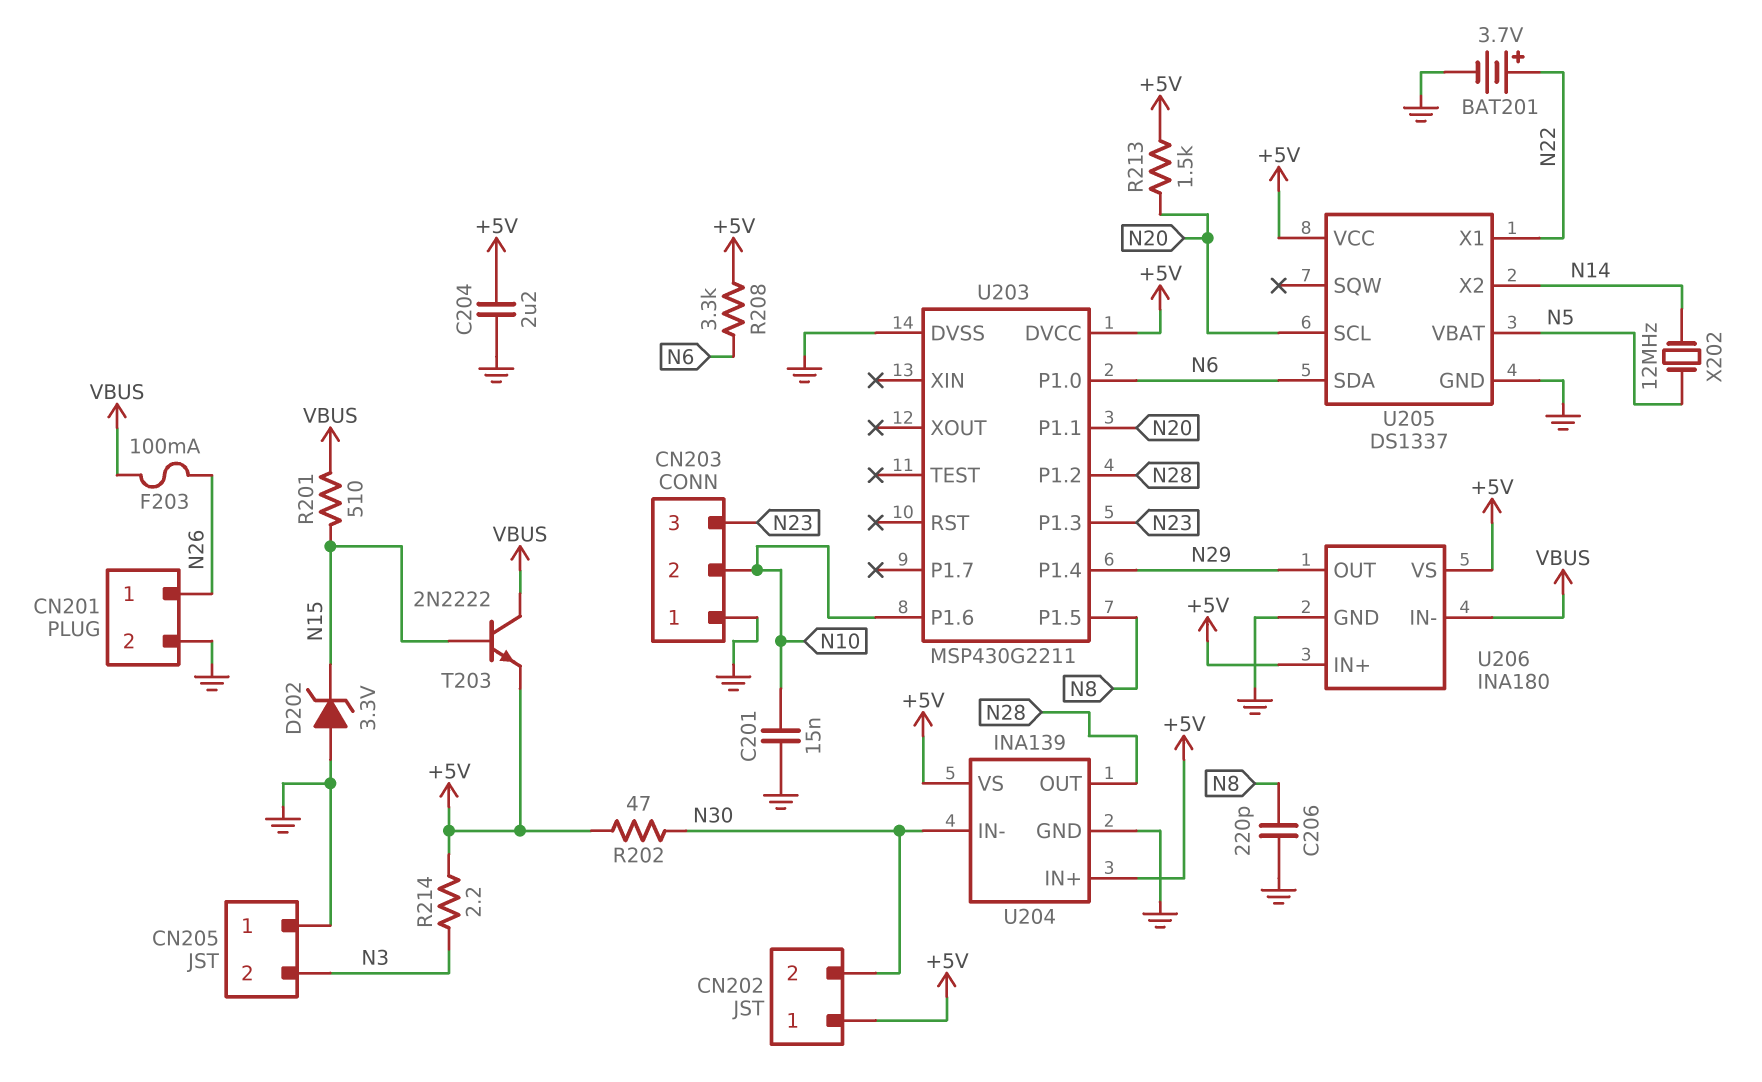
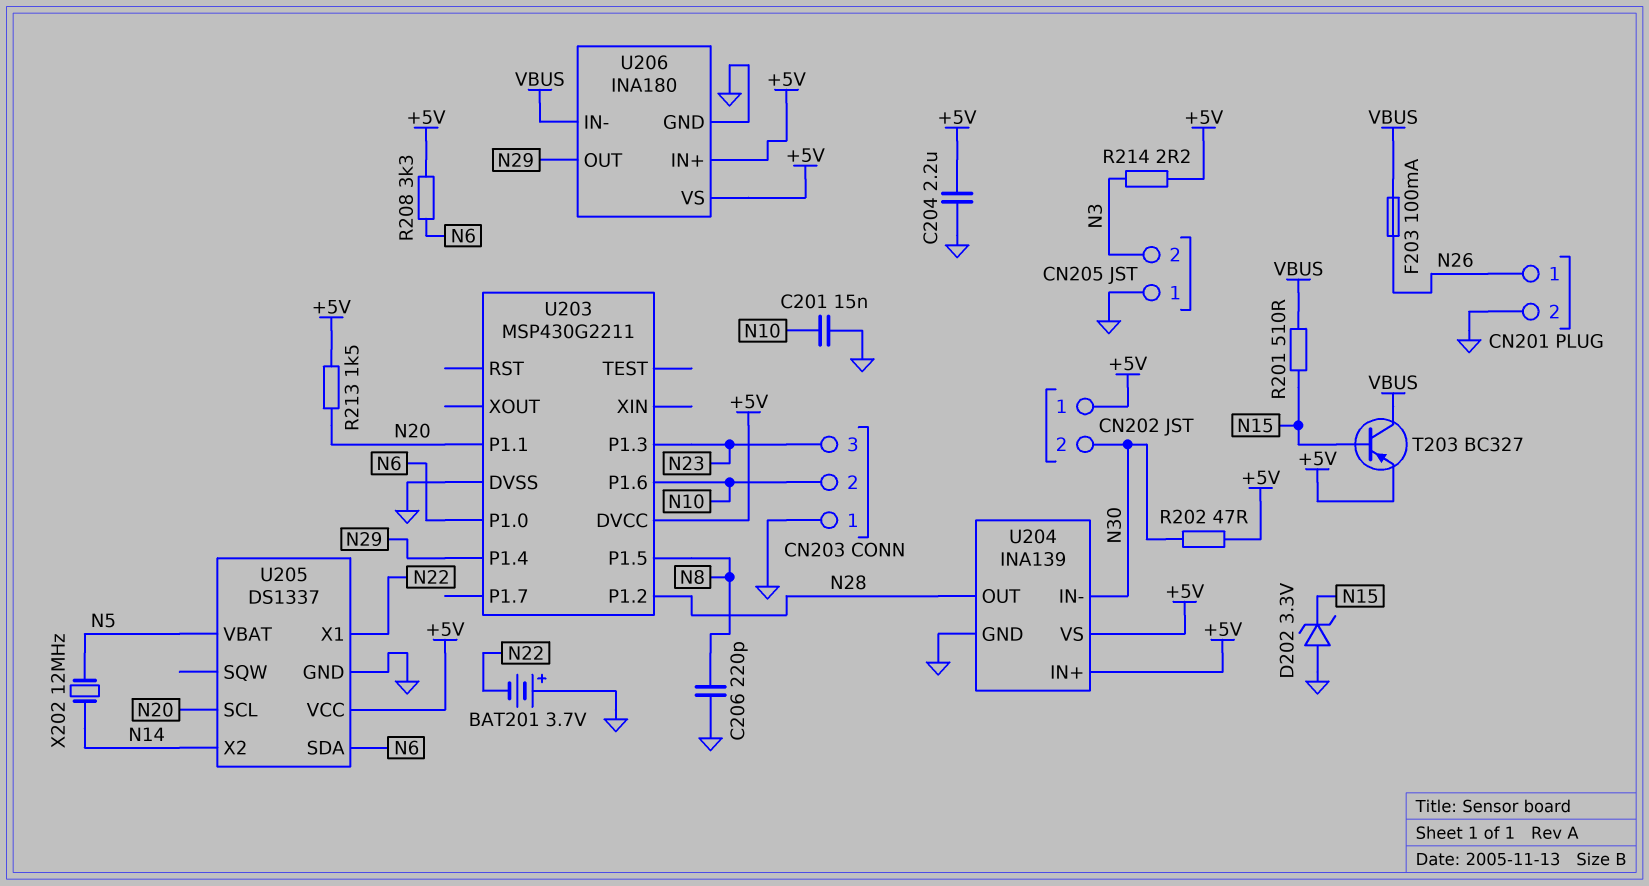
BAT201: 3.7V (plus N22, minus GND) -> 3.7V (plus GND, minus N22)
T203: NPN 2N2222 (B N15, C VBUS, E +5V) -> PNP BC327 (B N15, C VBUS, E +5V)

